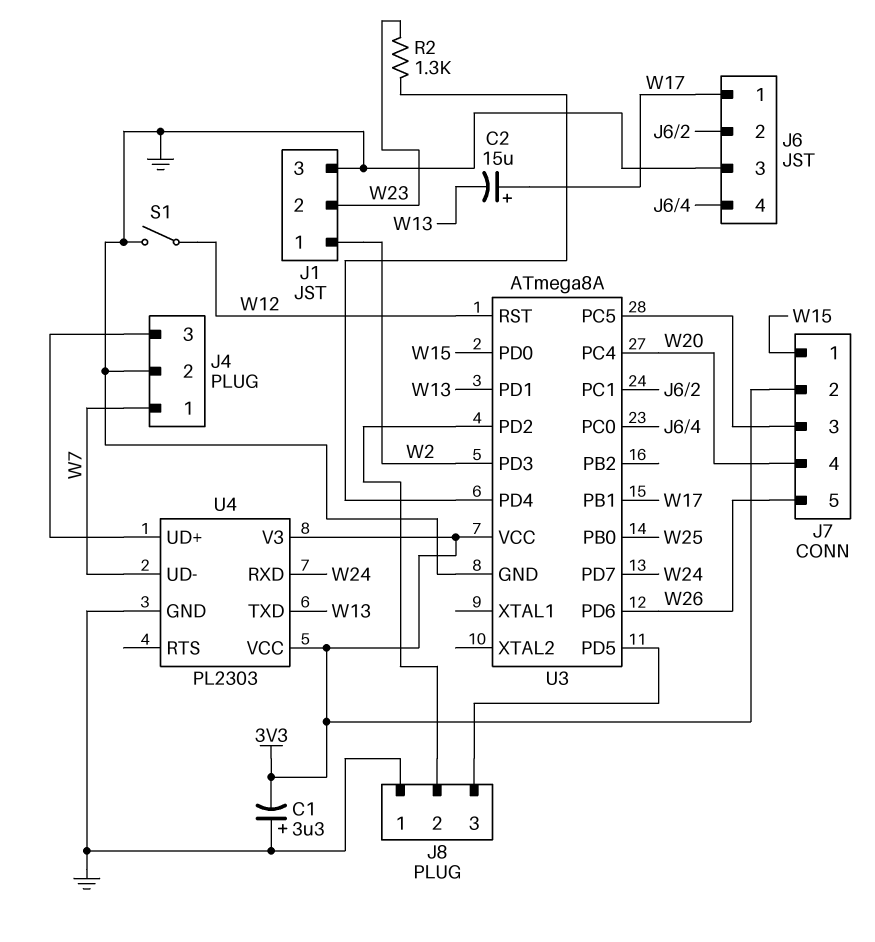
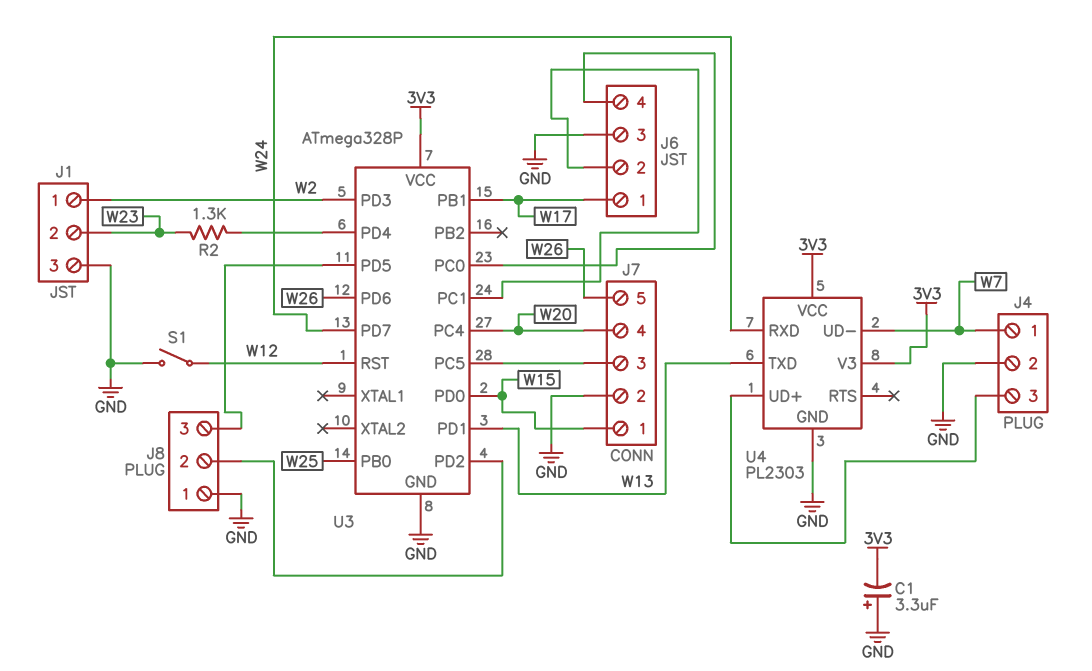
C2: 15uF (plus W17, minus W13) -> none
J7 pin 2: 3V3 -> GND
U3: ATmega8A -> ATmega328P

